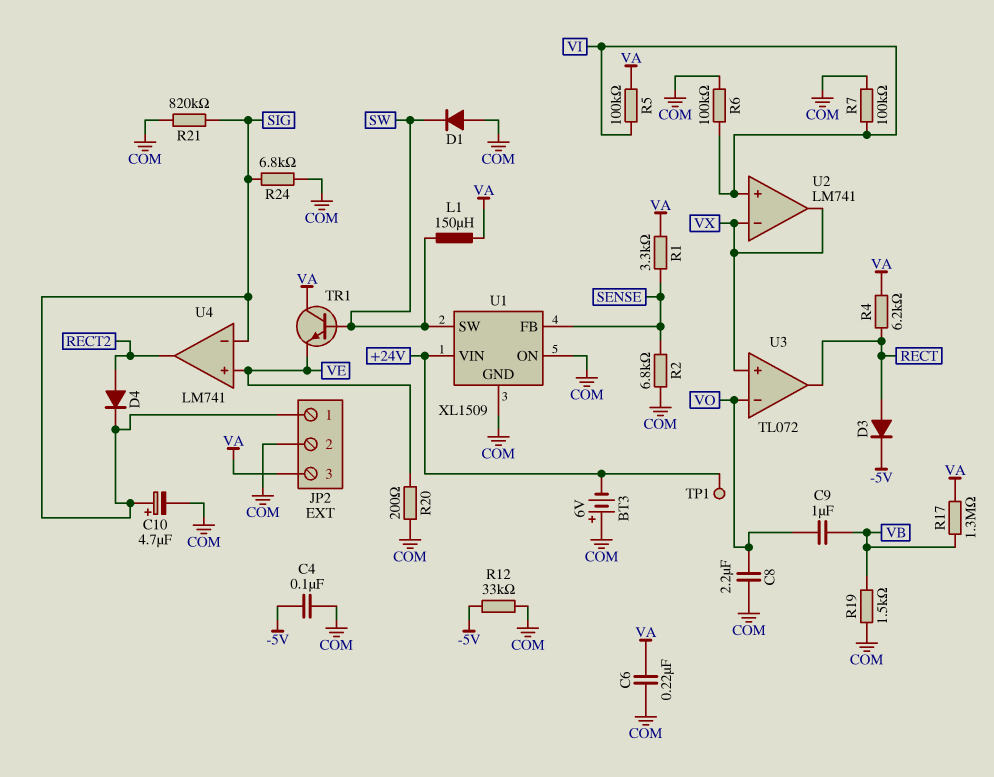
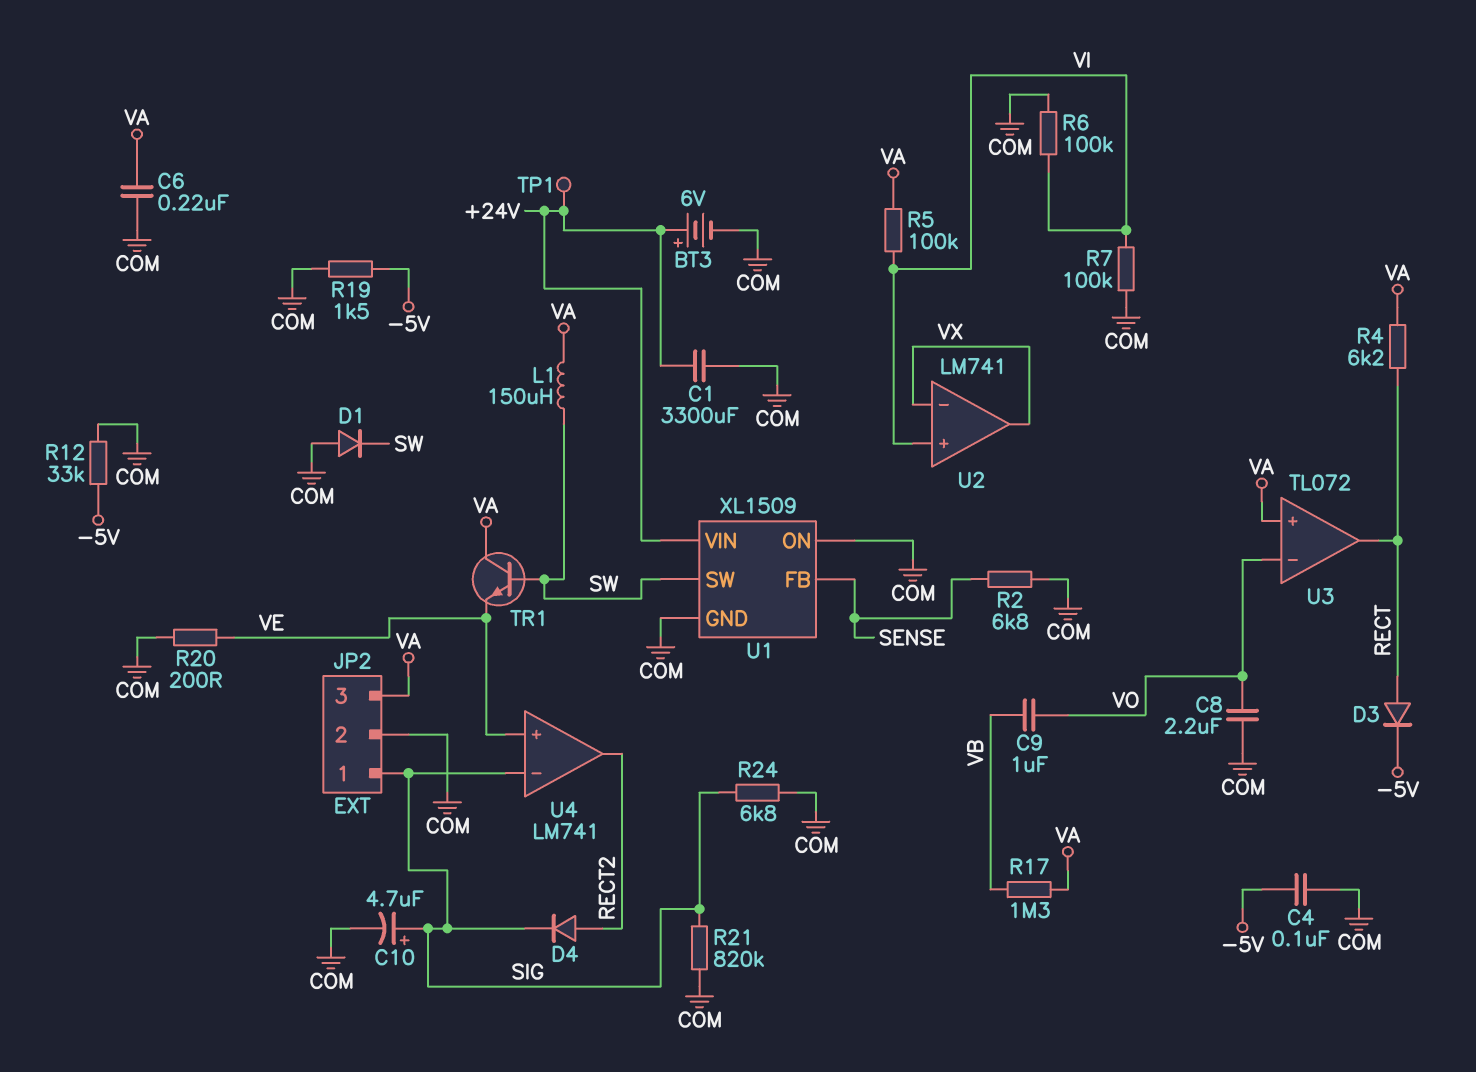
BT3: 6V (plus COM, minus +24V) -> 6V (plus +24V, minus COM)
C1: none -> 3300uF (+24V, COM)
R1: 3.3k (SENSE, VA) -> none
R19: 1.5k (COM, VB) -> 1.5k (-5V, COM)
U3 pin in+: VX -> VA

